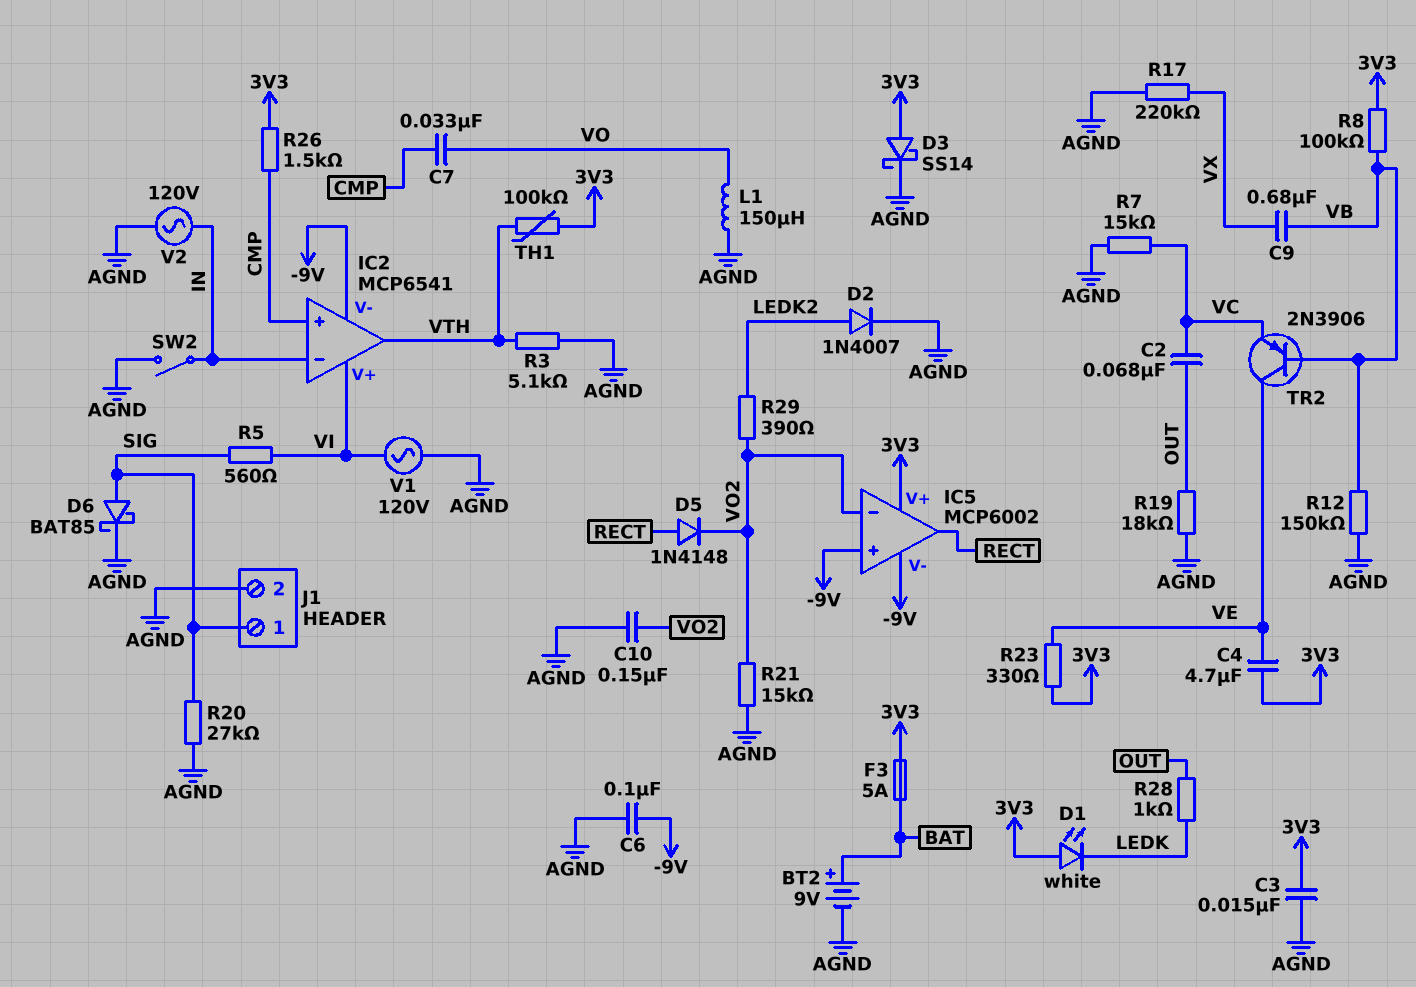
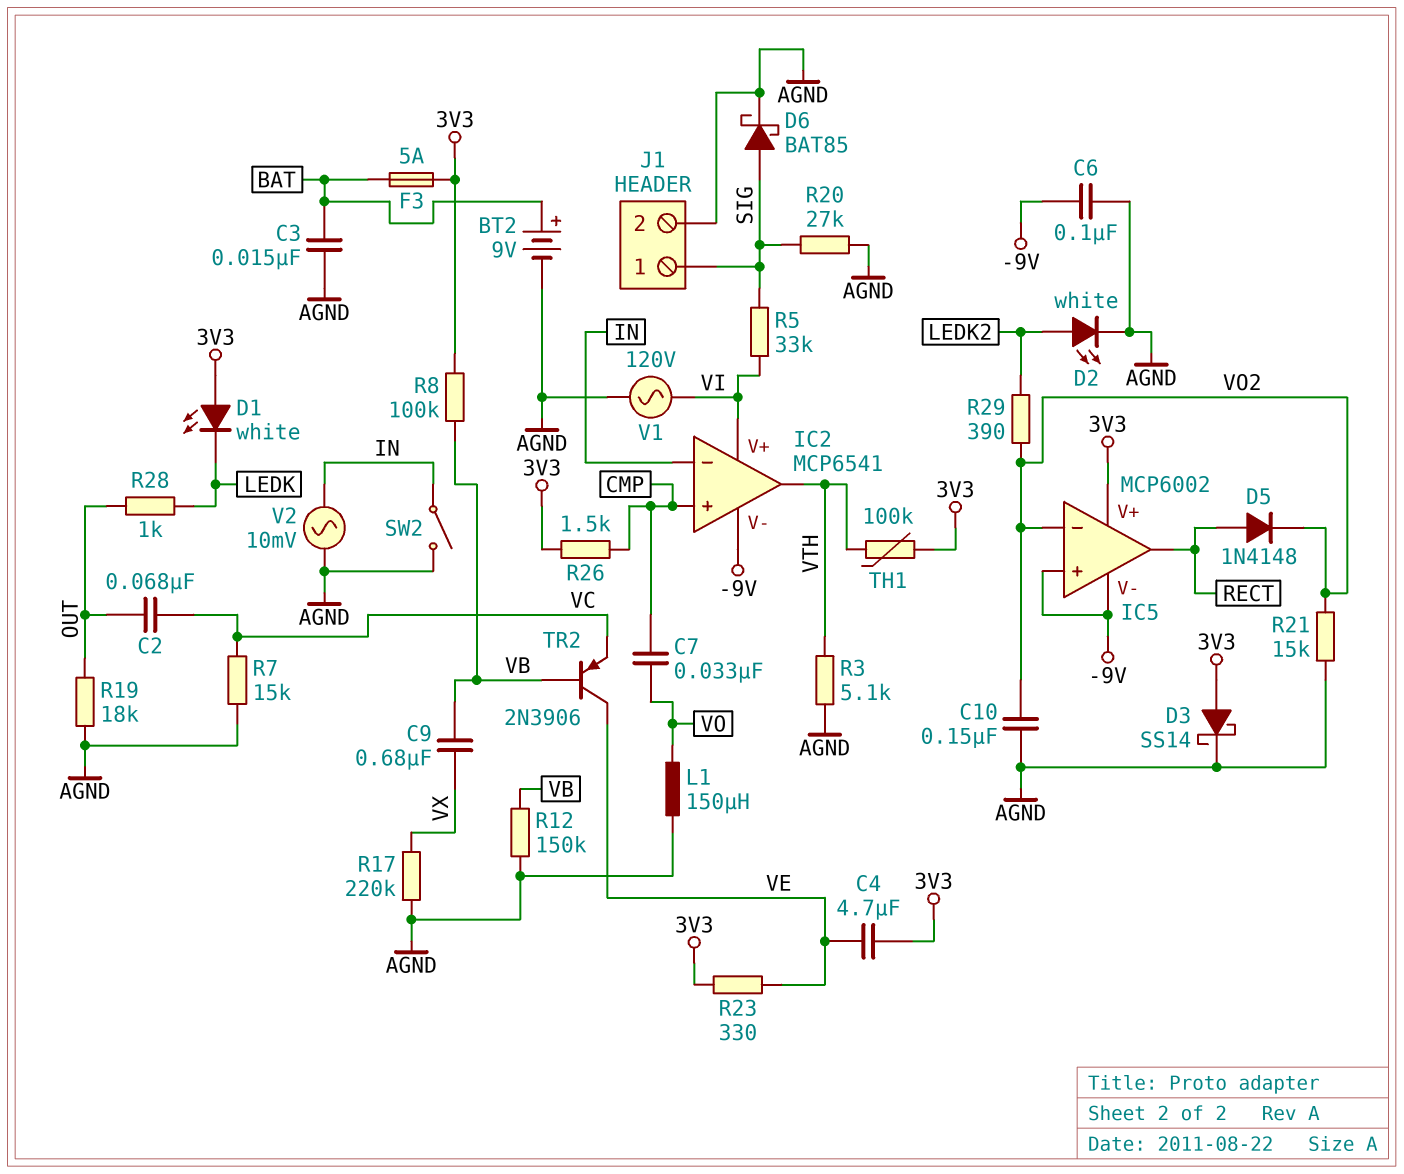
C3: 15nF (3V3, AGND) -> 15nF (AGND, BAT)
D2: diode 1N4007 (A LEDK2, K AGND) -> LED white (A LEDK2, K AGND)
R5: 560 (SIG, VI) -> 33k (SIG, VI)
V2: AC 120V (AGND, IN) -> AC 10mV (AGND, IN)

